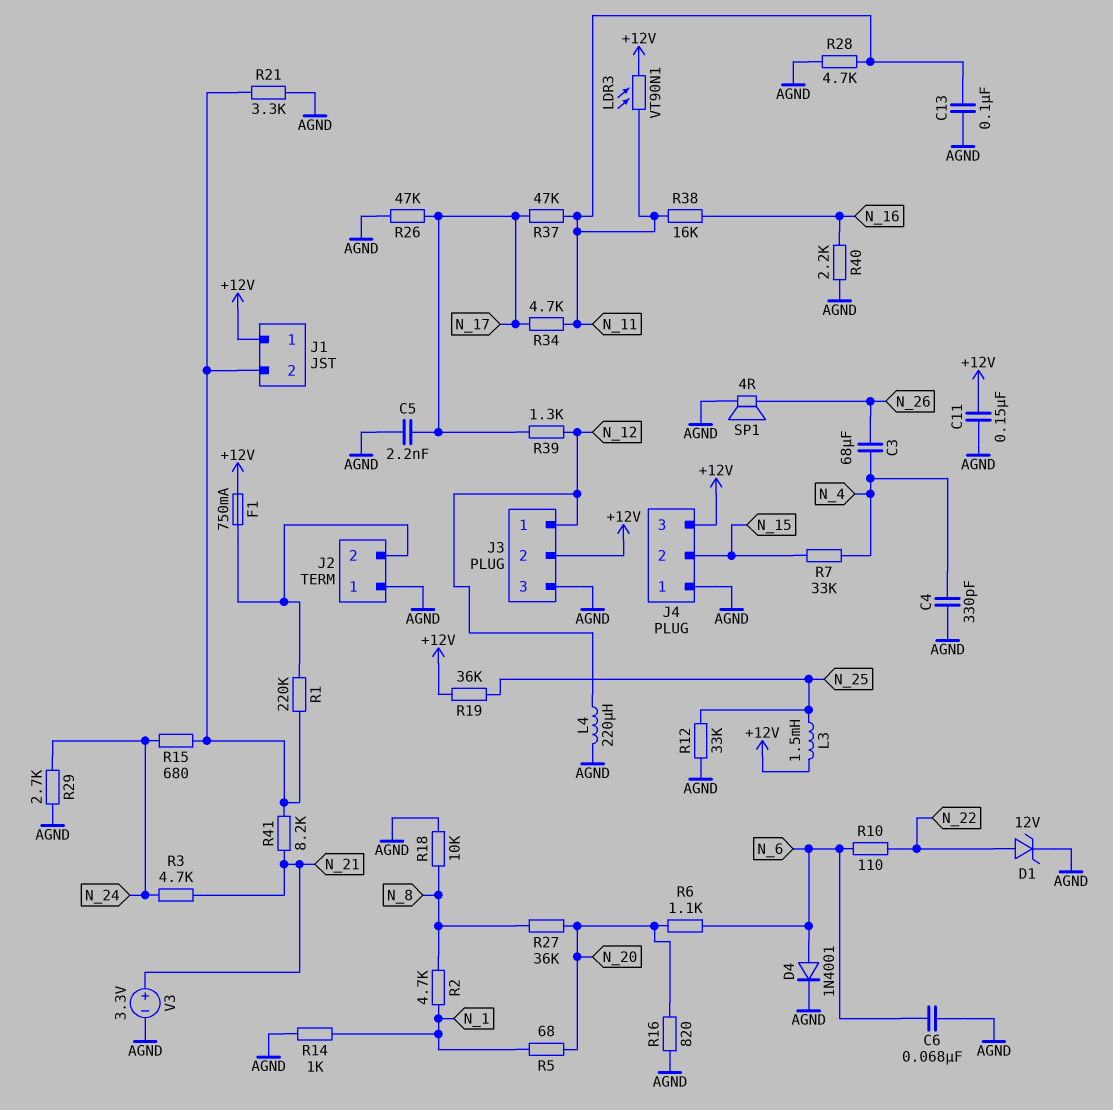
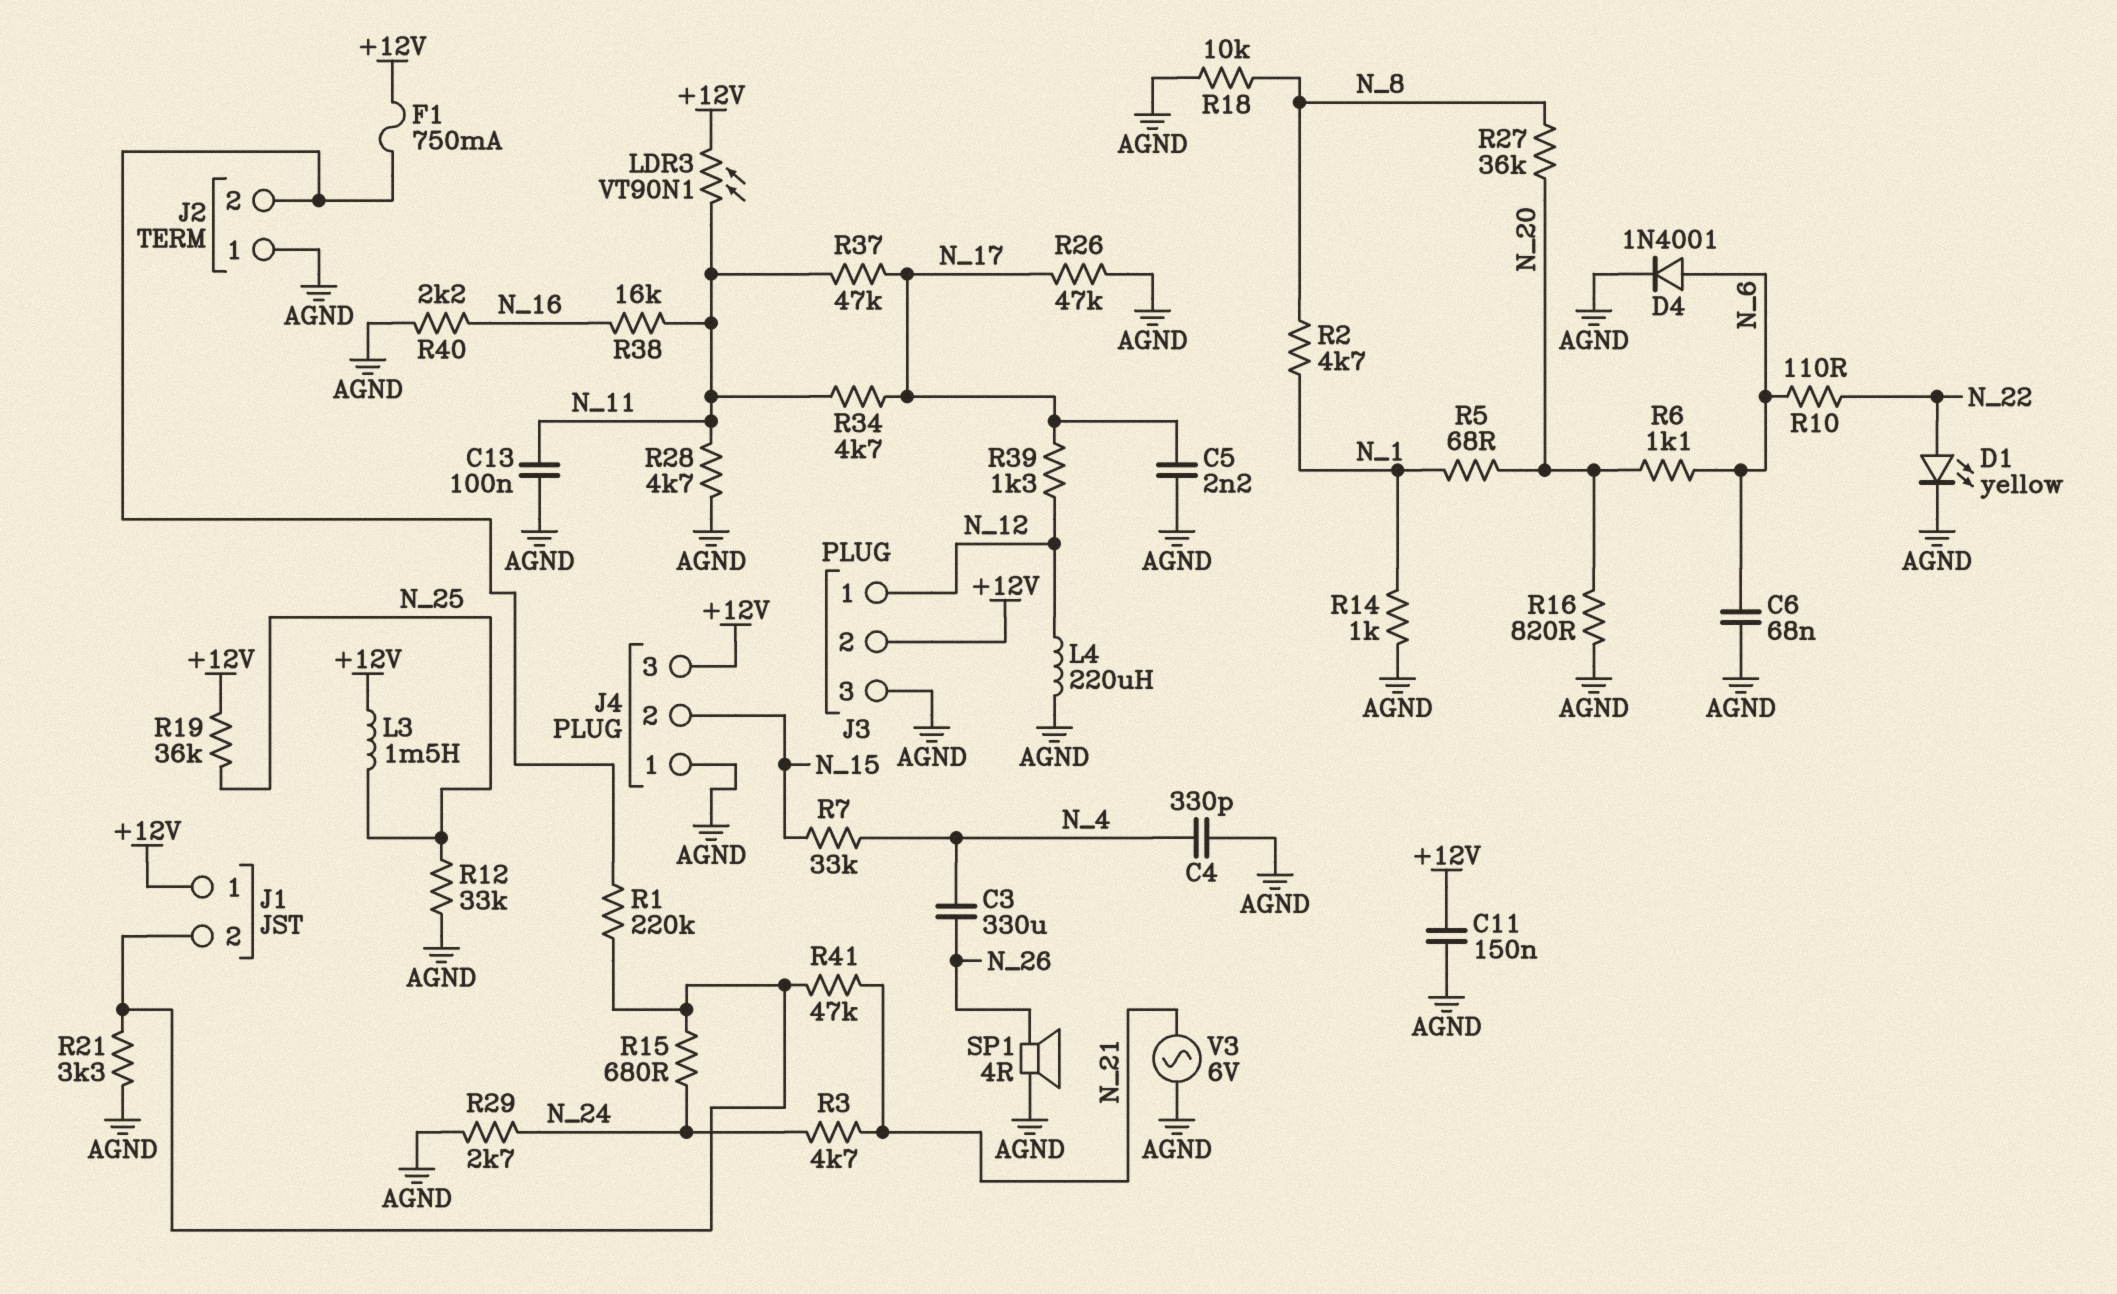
C3: 68uF (N_4, N_26) -> 330uF (N_4, N_26)
D1: zener 12V (A N_22, K AGND) -> LED yellow (A N_22, K AGND)
R41: 8.2k (J1/2, N_21) -> 47k (J1/2, N_21)
V3: 3.3V (plus N_21, minus AGND) -> AC 6V (AGND, N_21)

